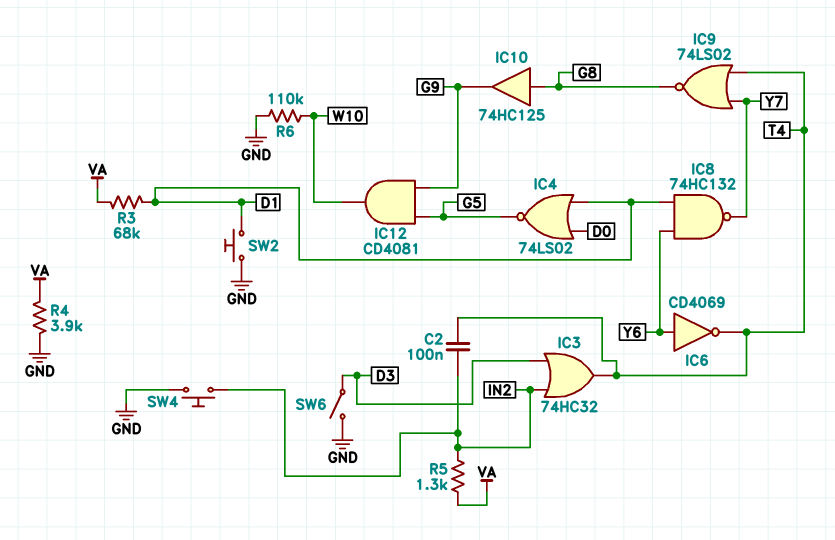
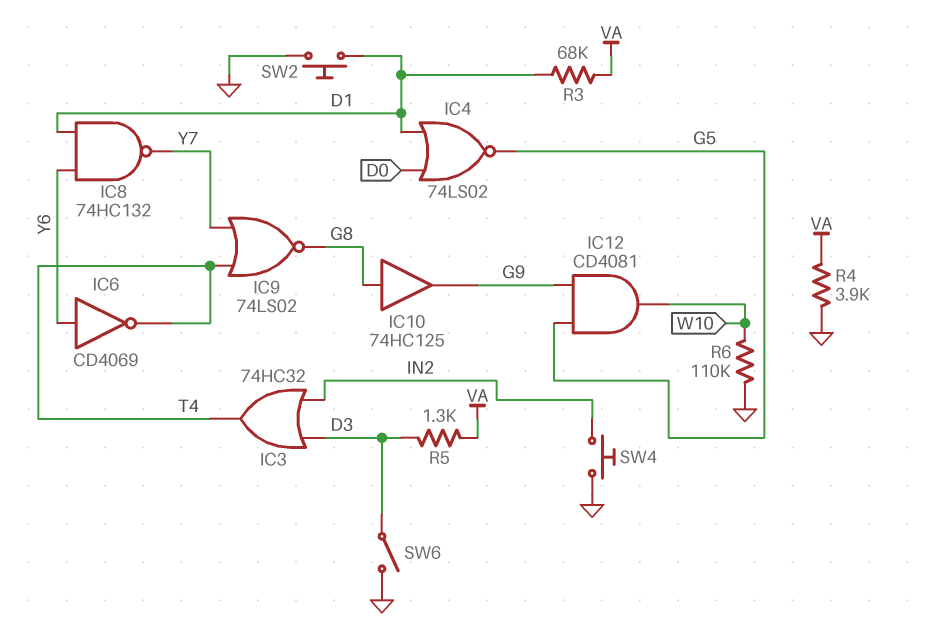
C2: 100nF (IN2, T4) -> none
R5: 1.3k (IN2, VA) -> 1.3k (D3, VA)

